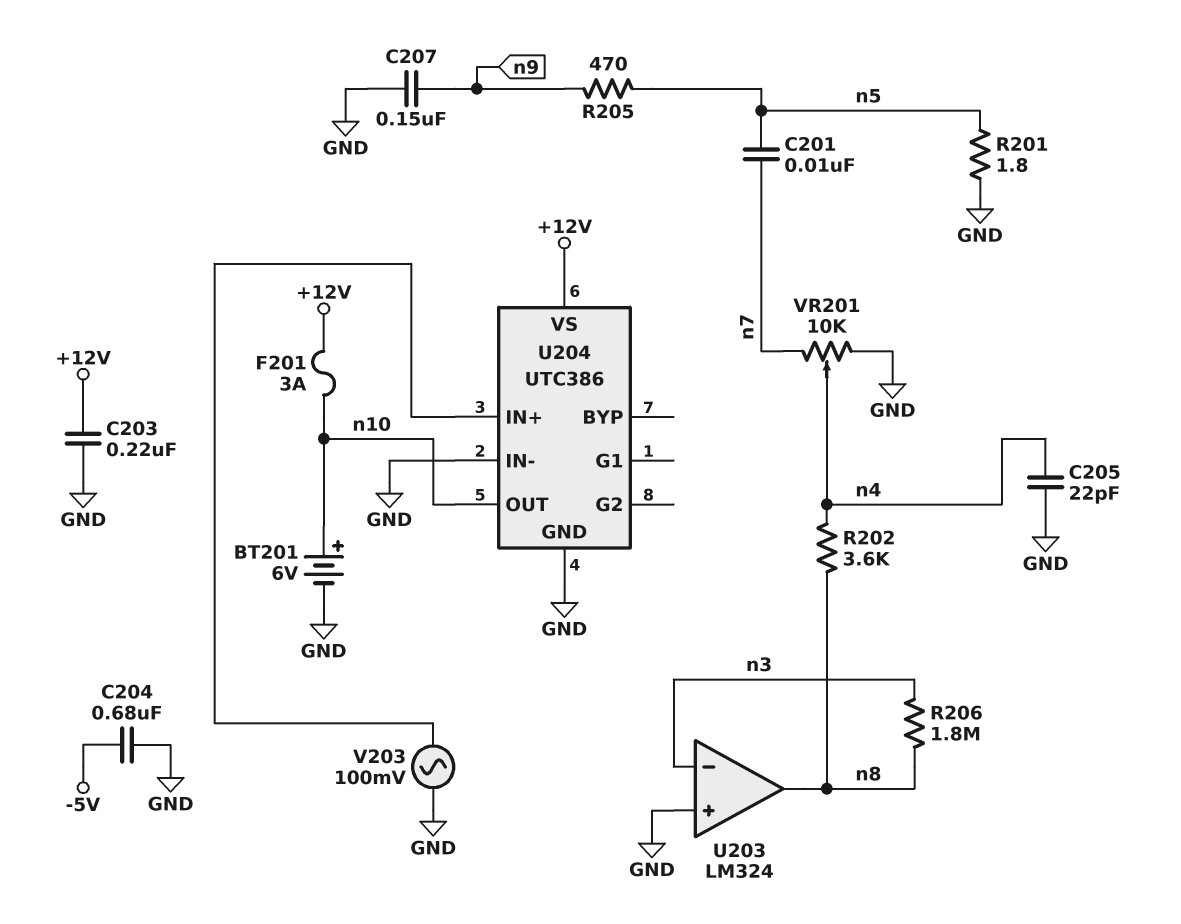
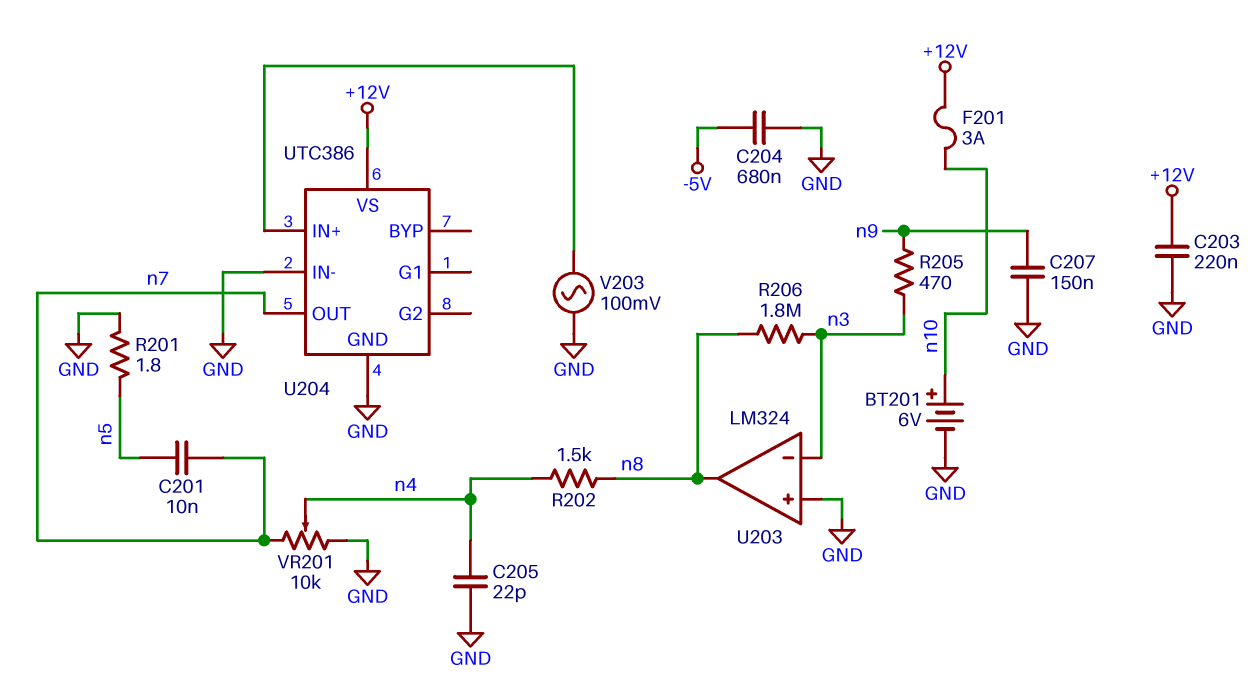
R202: 3.6k (n4, n8) -> 1.5k (n4, n8)
R205: 470 (n5, n9) -> 470 (n3, n9)
U204 pin OUT: n10 -> n7

